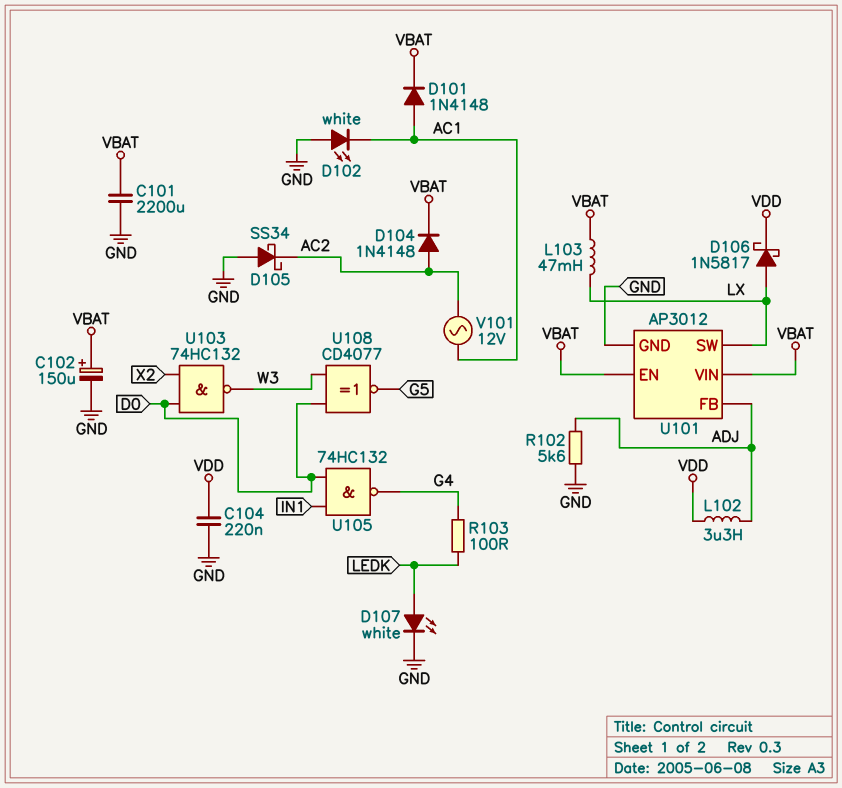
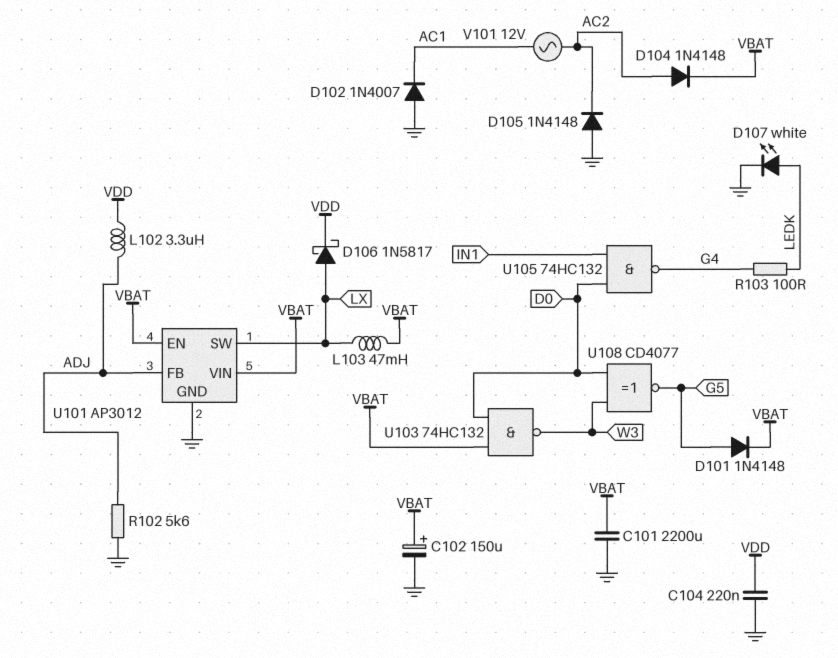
D101: diode 1N4148 (A AC1, K VBAT) -> diode 1N4148 (A G5, K VBAT)
D102: LED white (A GND, K AC1) -> diode 1N4007 (A GND, K AC1)
D105: schottky SS34 (A GND, K AC2) -> diode 1N4148 (A GND, K AC2)
U103: NAND 74HC132 (in D0, in X2, out W3) -> NAND 74HC132 (in D0, in VBAT, out W3)

